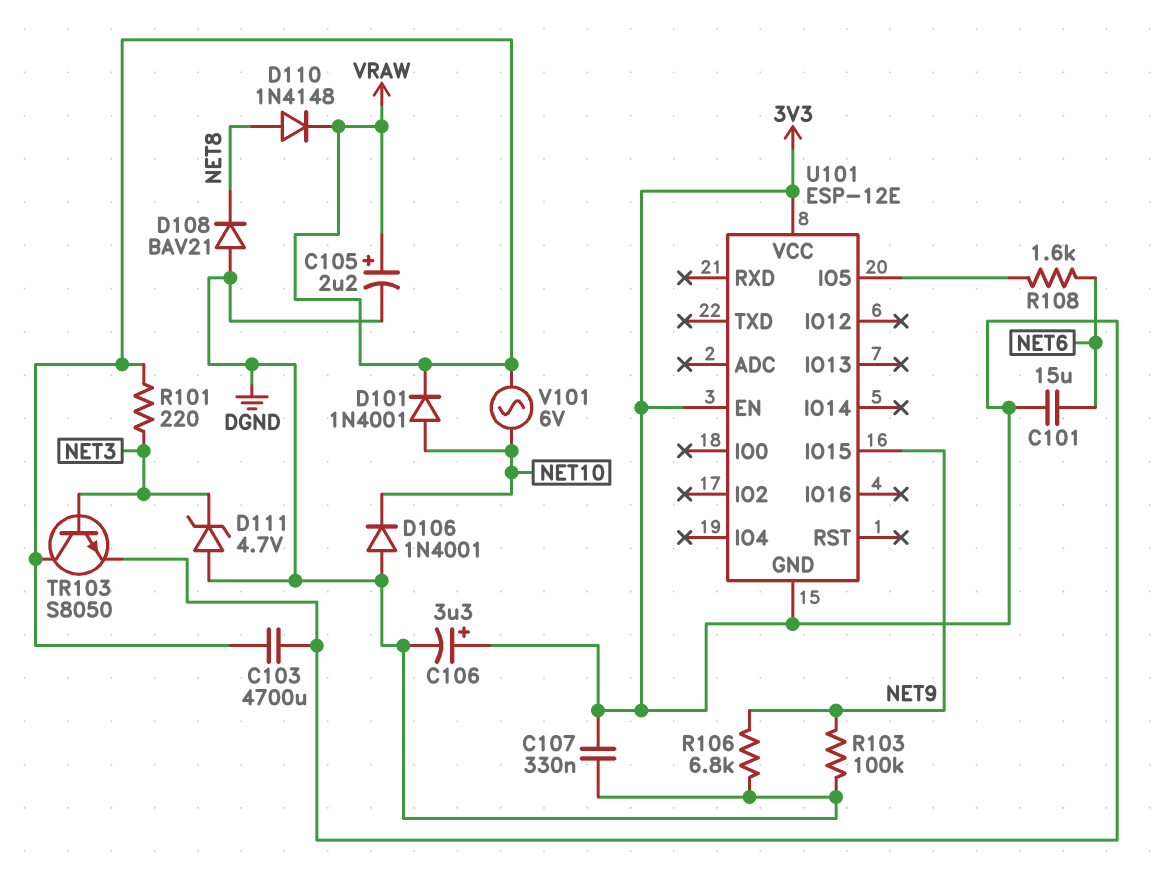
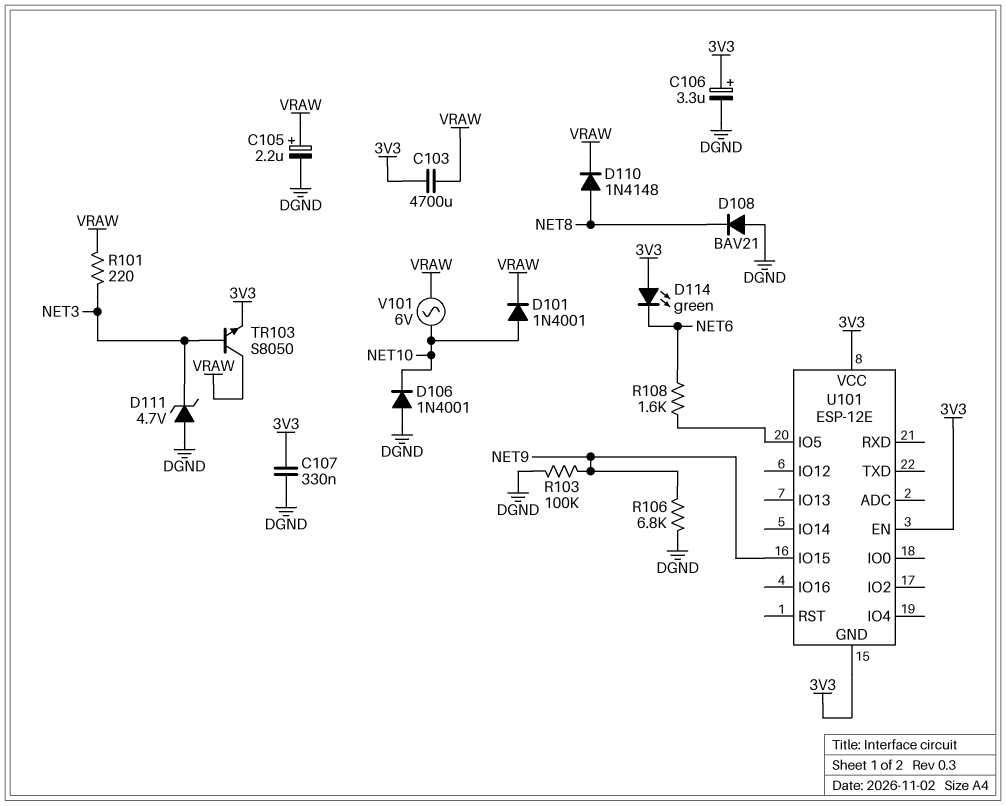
C101: 15uF (3V3, NET6) -> none
D114: none -> LED green (A 3V3, K NET6)

